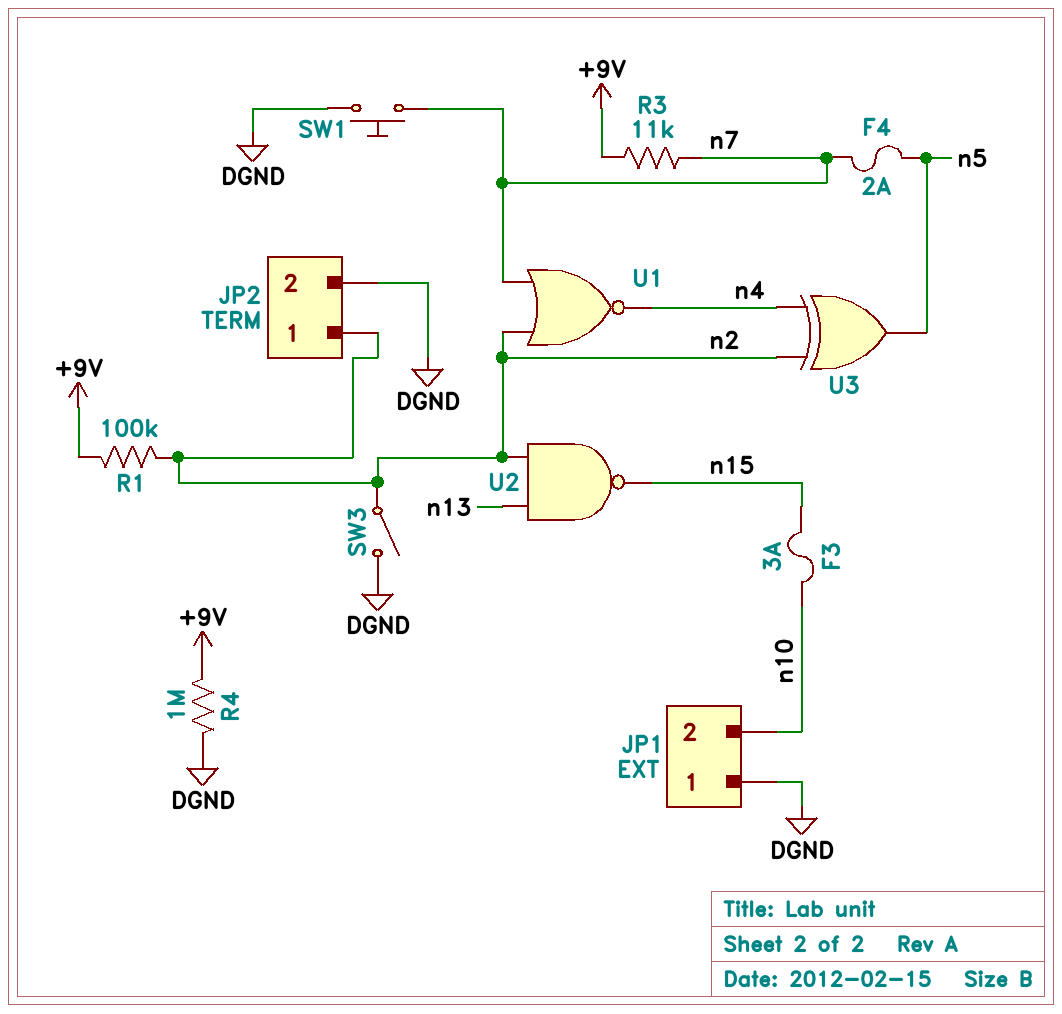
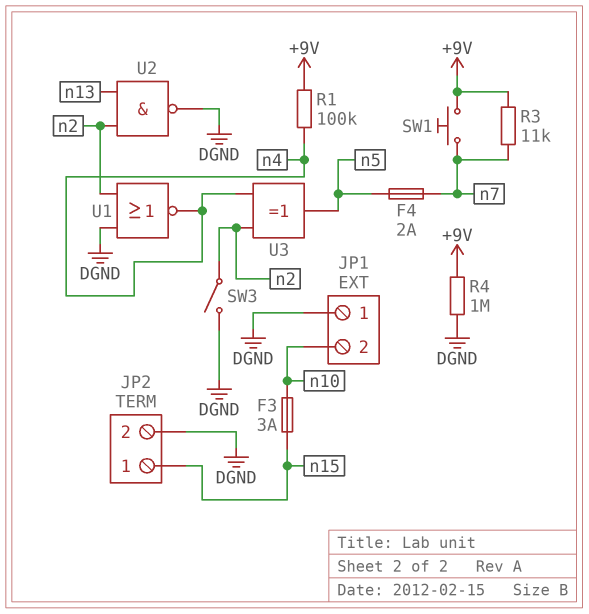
JP2 pin 1: n2 -> n15
R1: 100k (+9V, n2) -> 100k (+9V, n4)
SW1: button (DGND, n7) -> button (+9V, n7)
U1: NOR (in n2, in n7, out n4) -> NOR (in DGND, in n2, out n4)
U2: NAND (in n2, in n13, out n15) -> NAND (in n2, in n13, out DGND)

